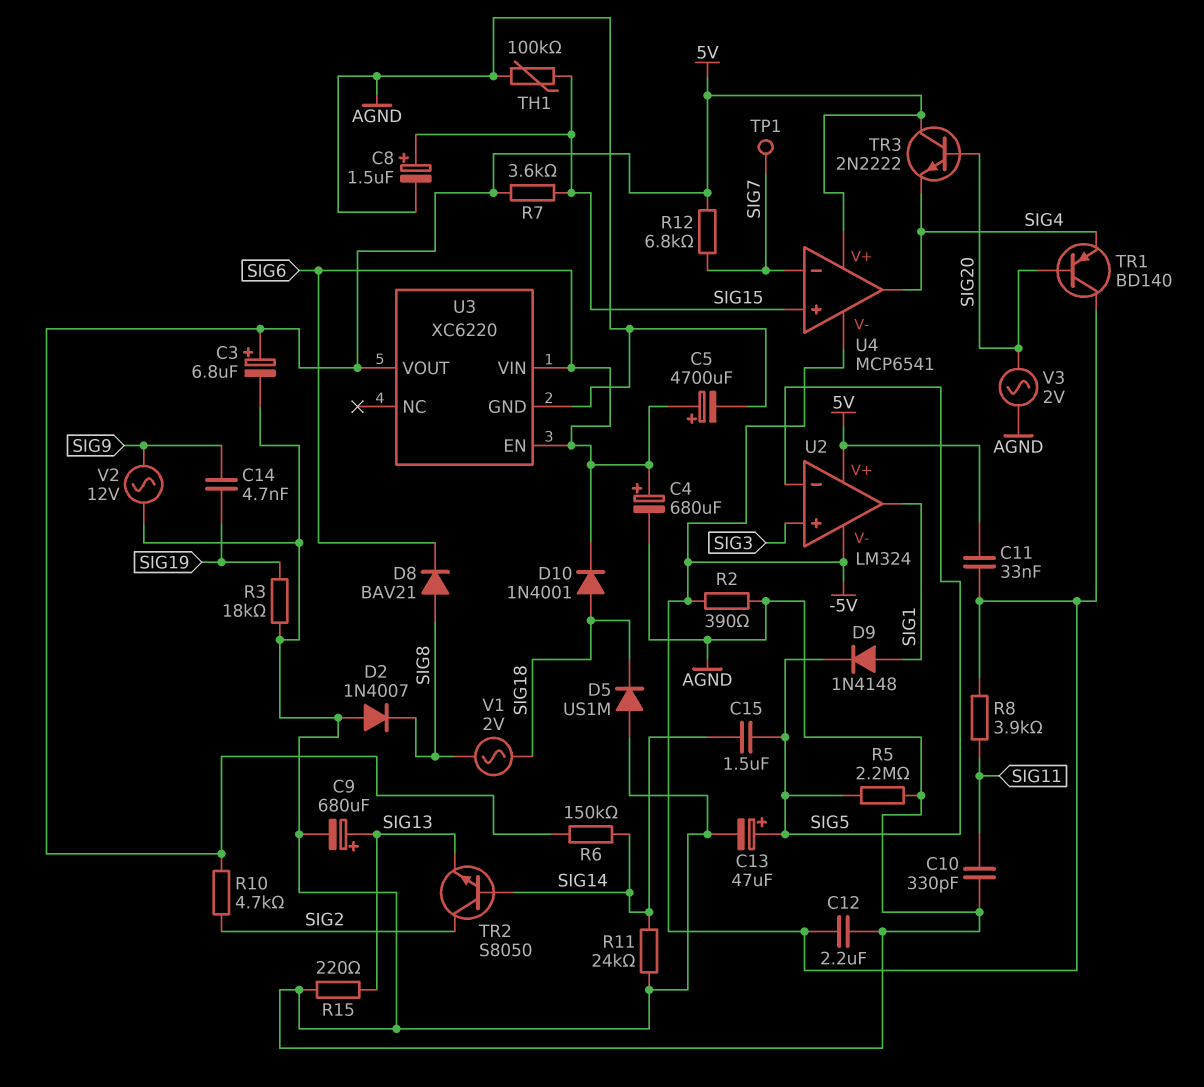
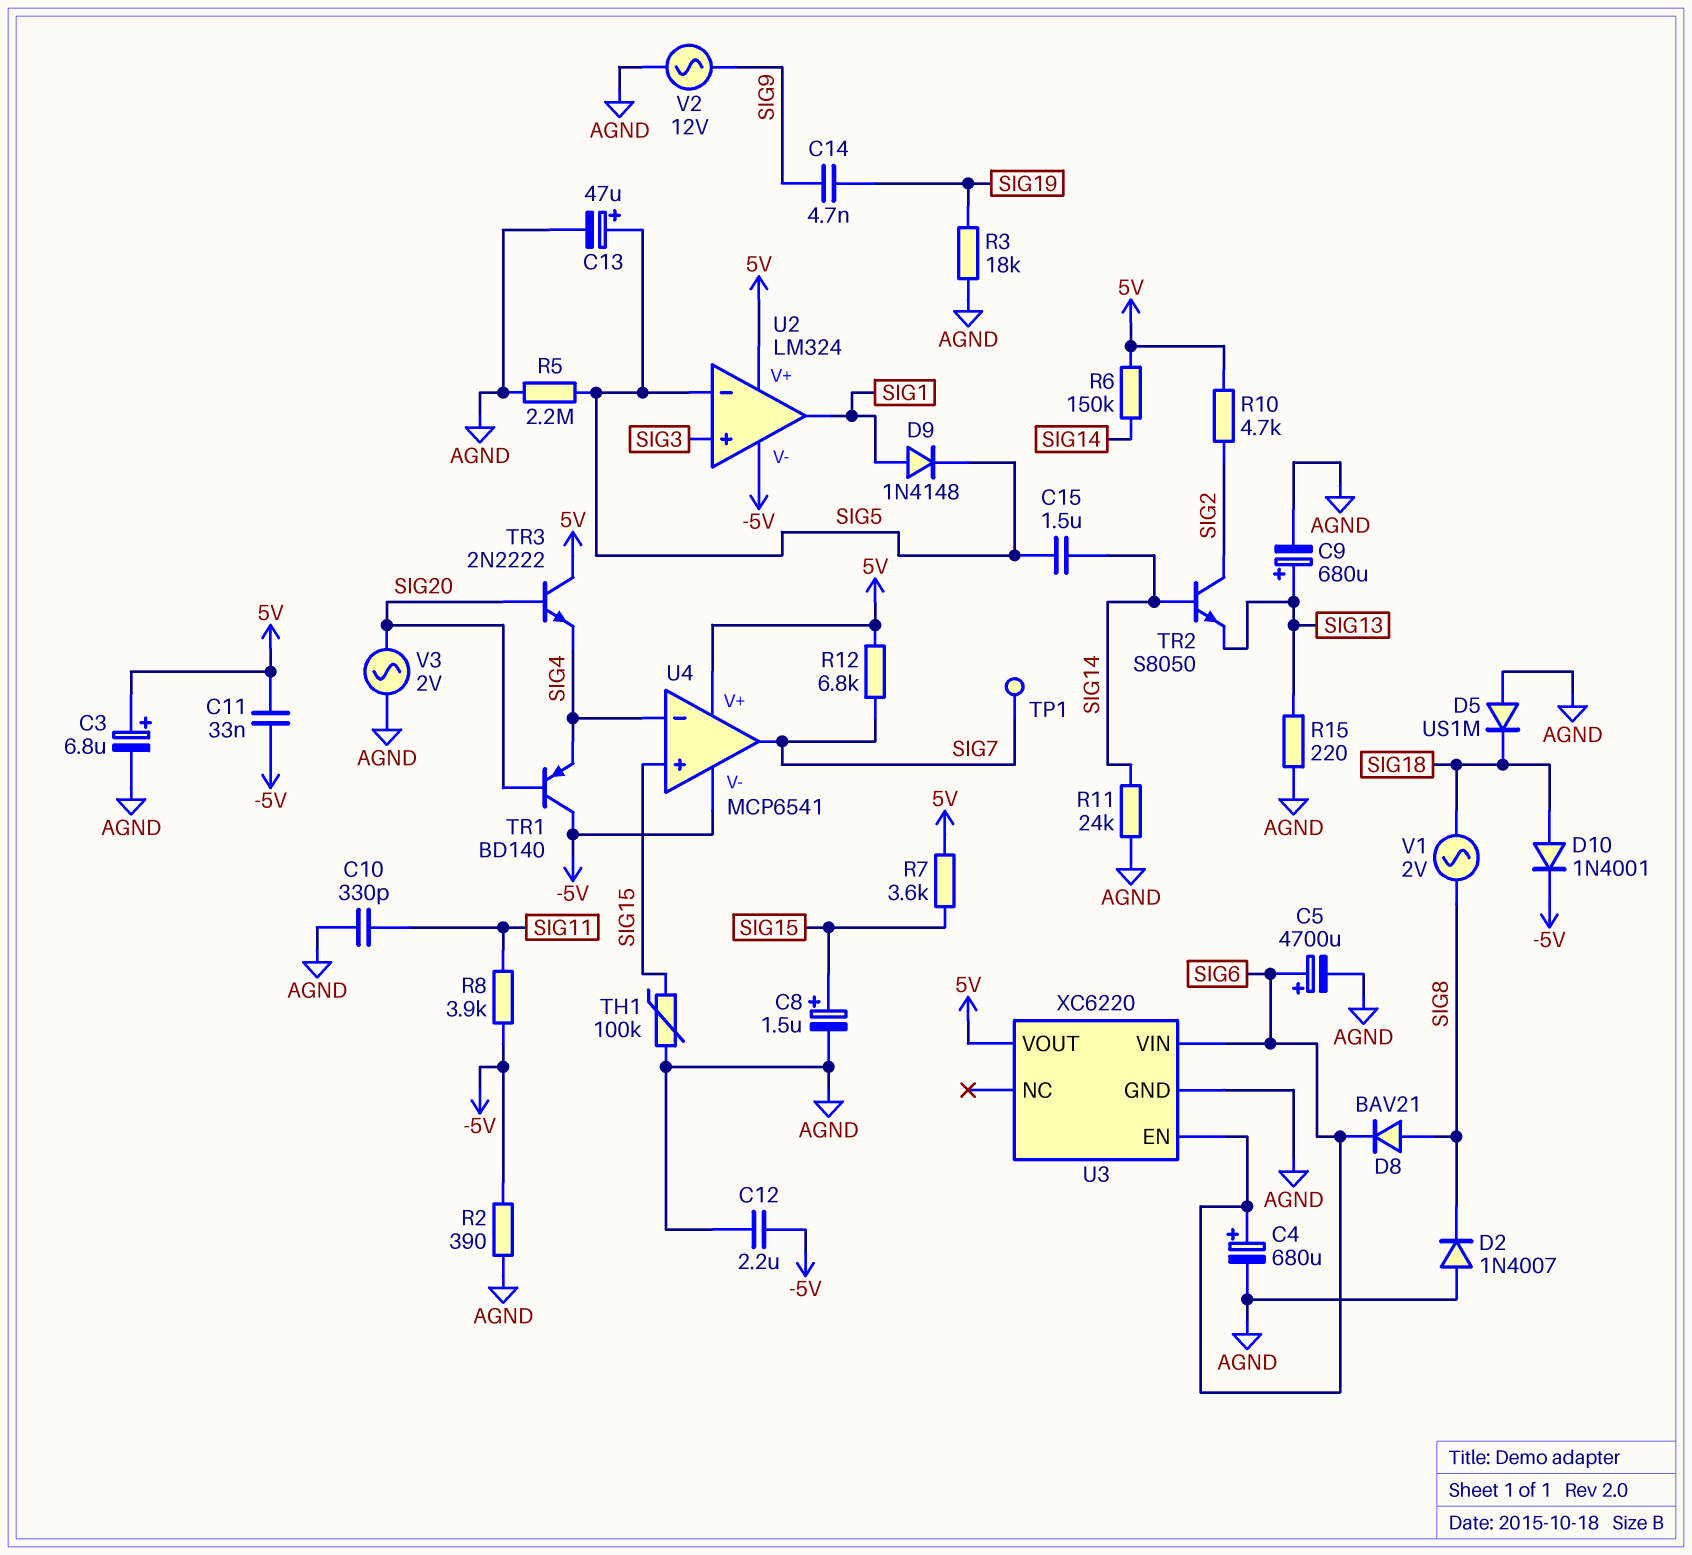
D10: diode 1N4001 (A SIG18, K SIG6) -> diode 1N4001 (A SIG18, K -5V)
U4 pin in-: SIG7 -> SIG4
U4 pin out: SIG4 -> SIG7

